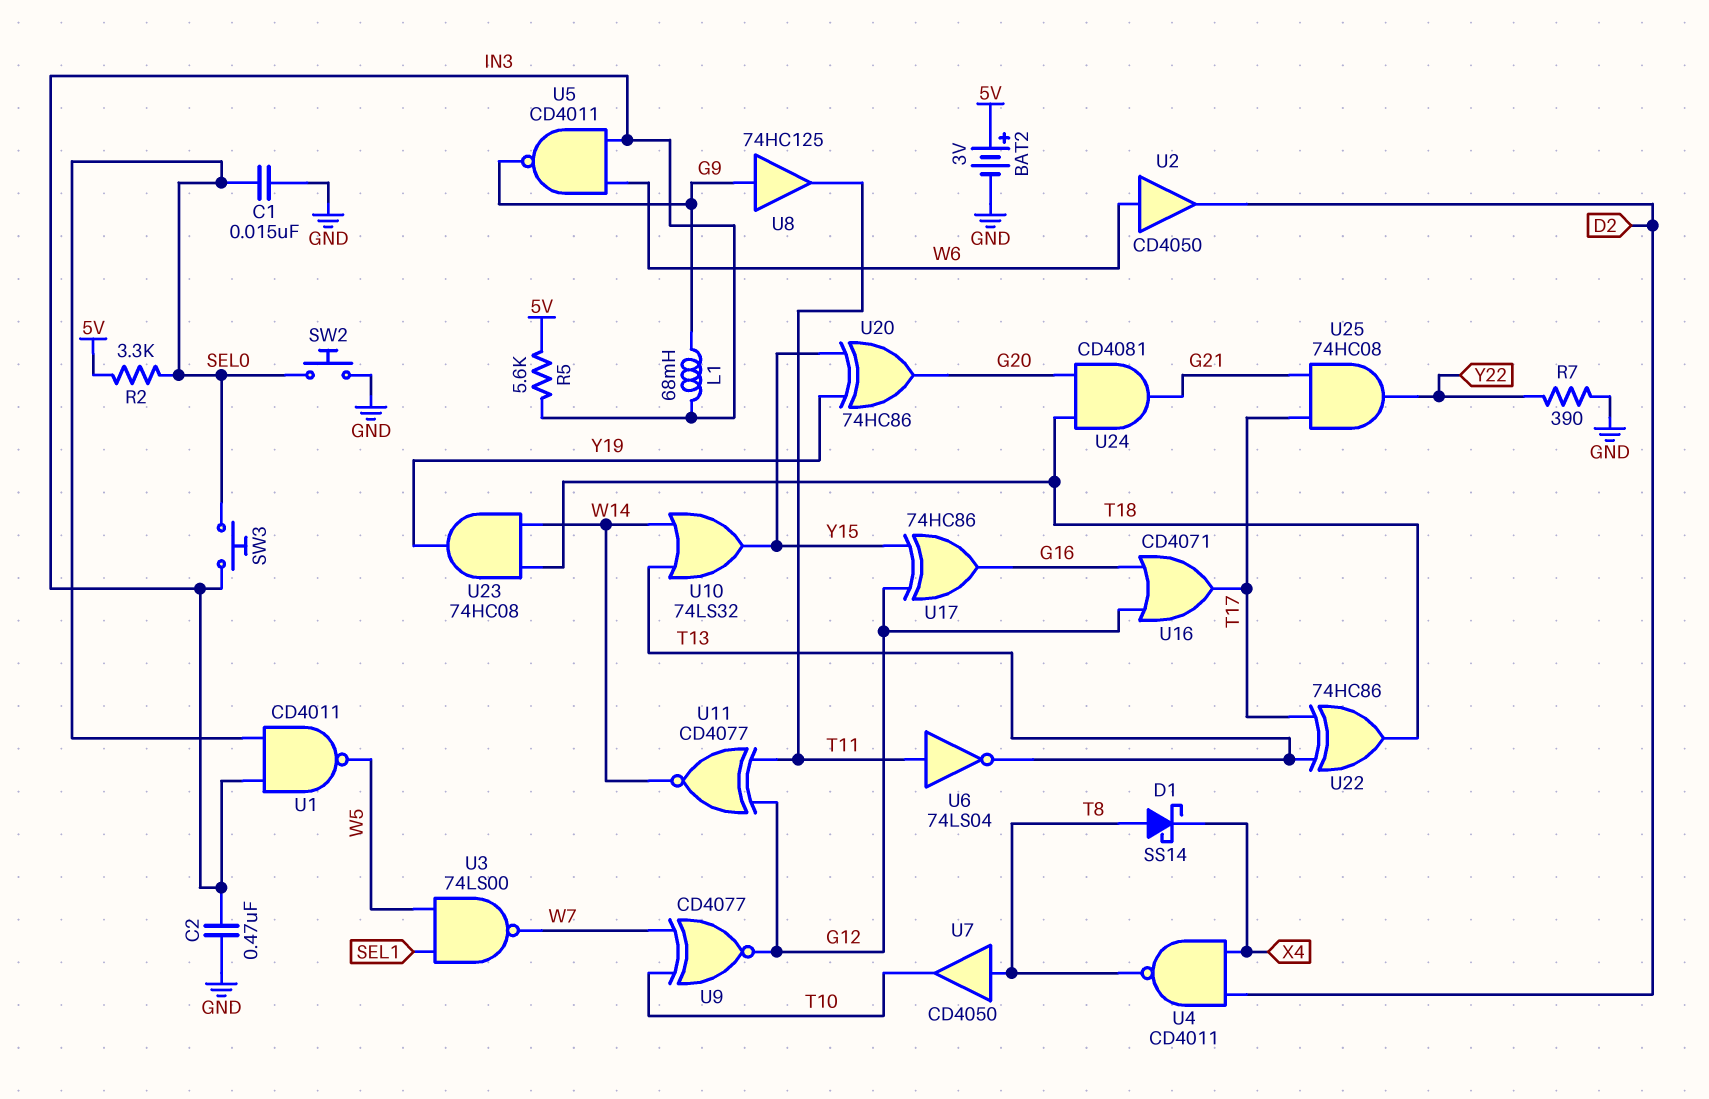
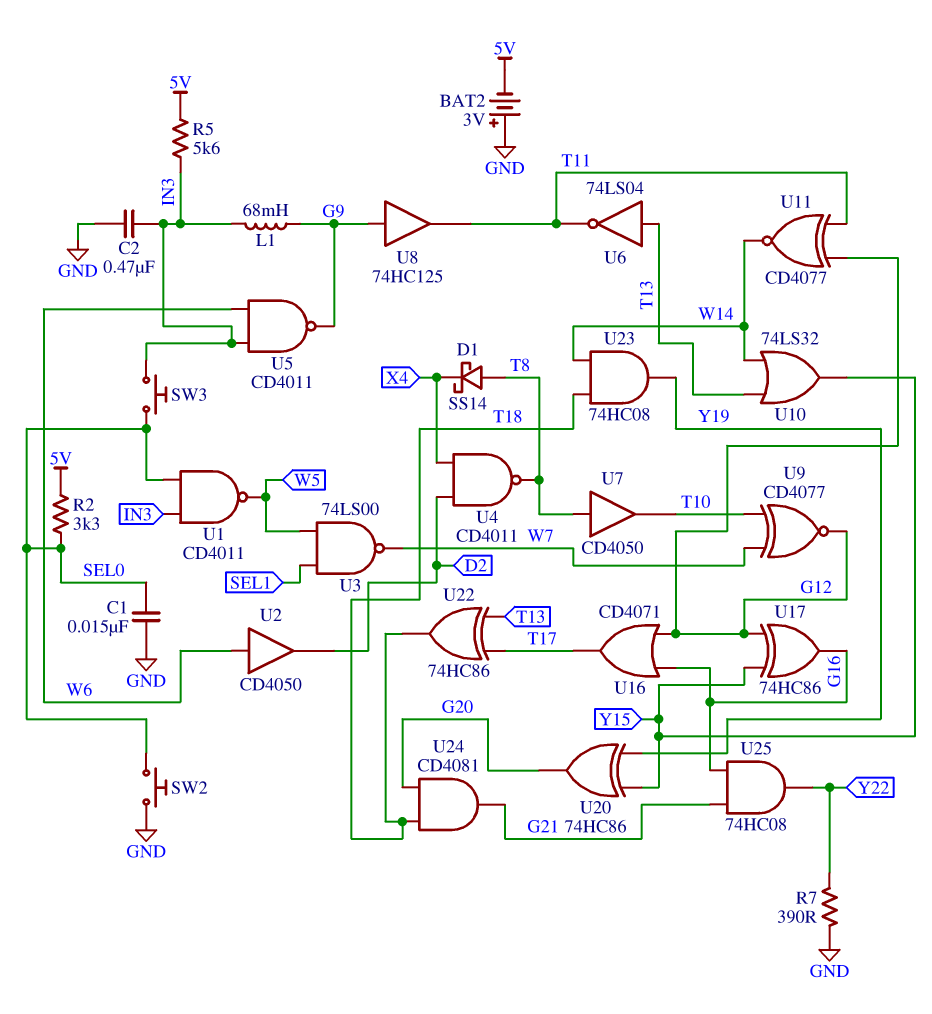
BAT2: 3V (plus 5V, minus GND) -> 3V (plus GND, minus 5V)
U6: NOT 74LS04 (in T11, out T13) -> NOT 74LS04 (in T13, out T11)
U25: AND 74HC08 (in G21, in T17, out Y22) -> AND 74HC08 (in G16, in G21, out Y22)

